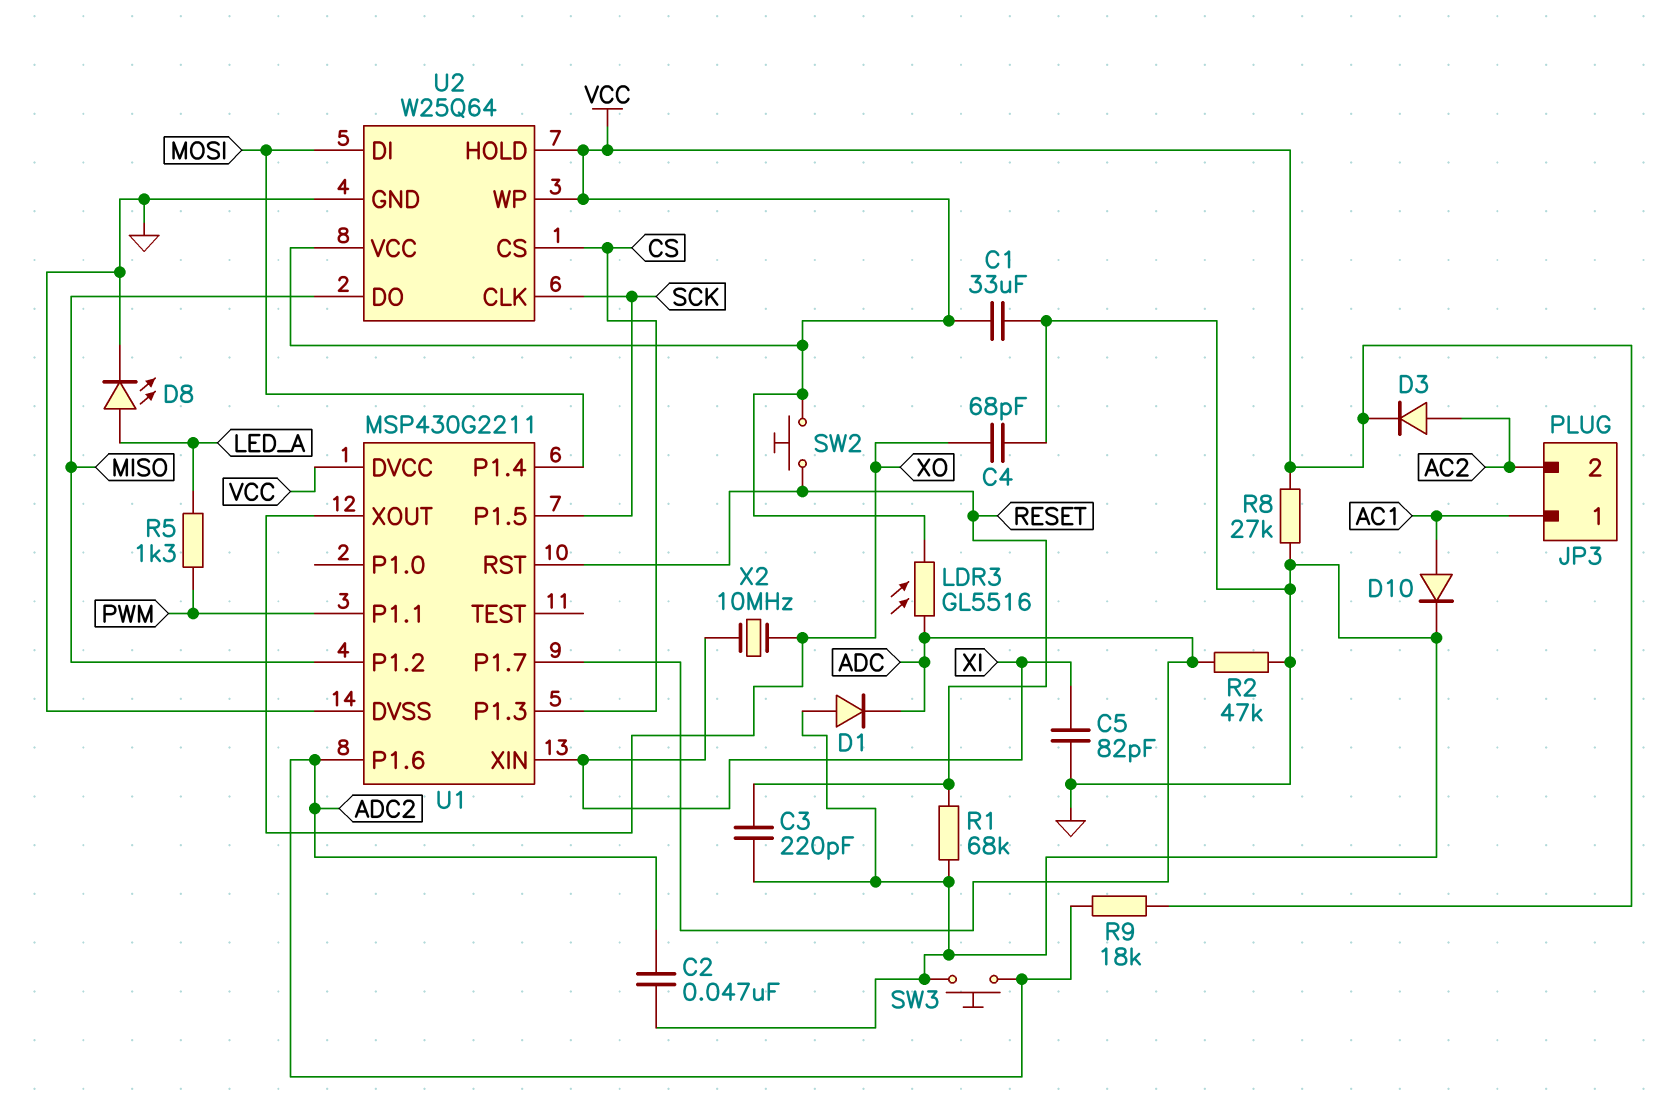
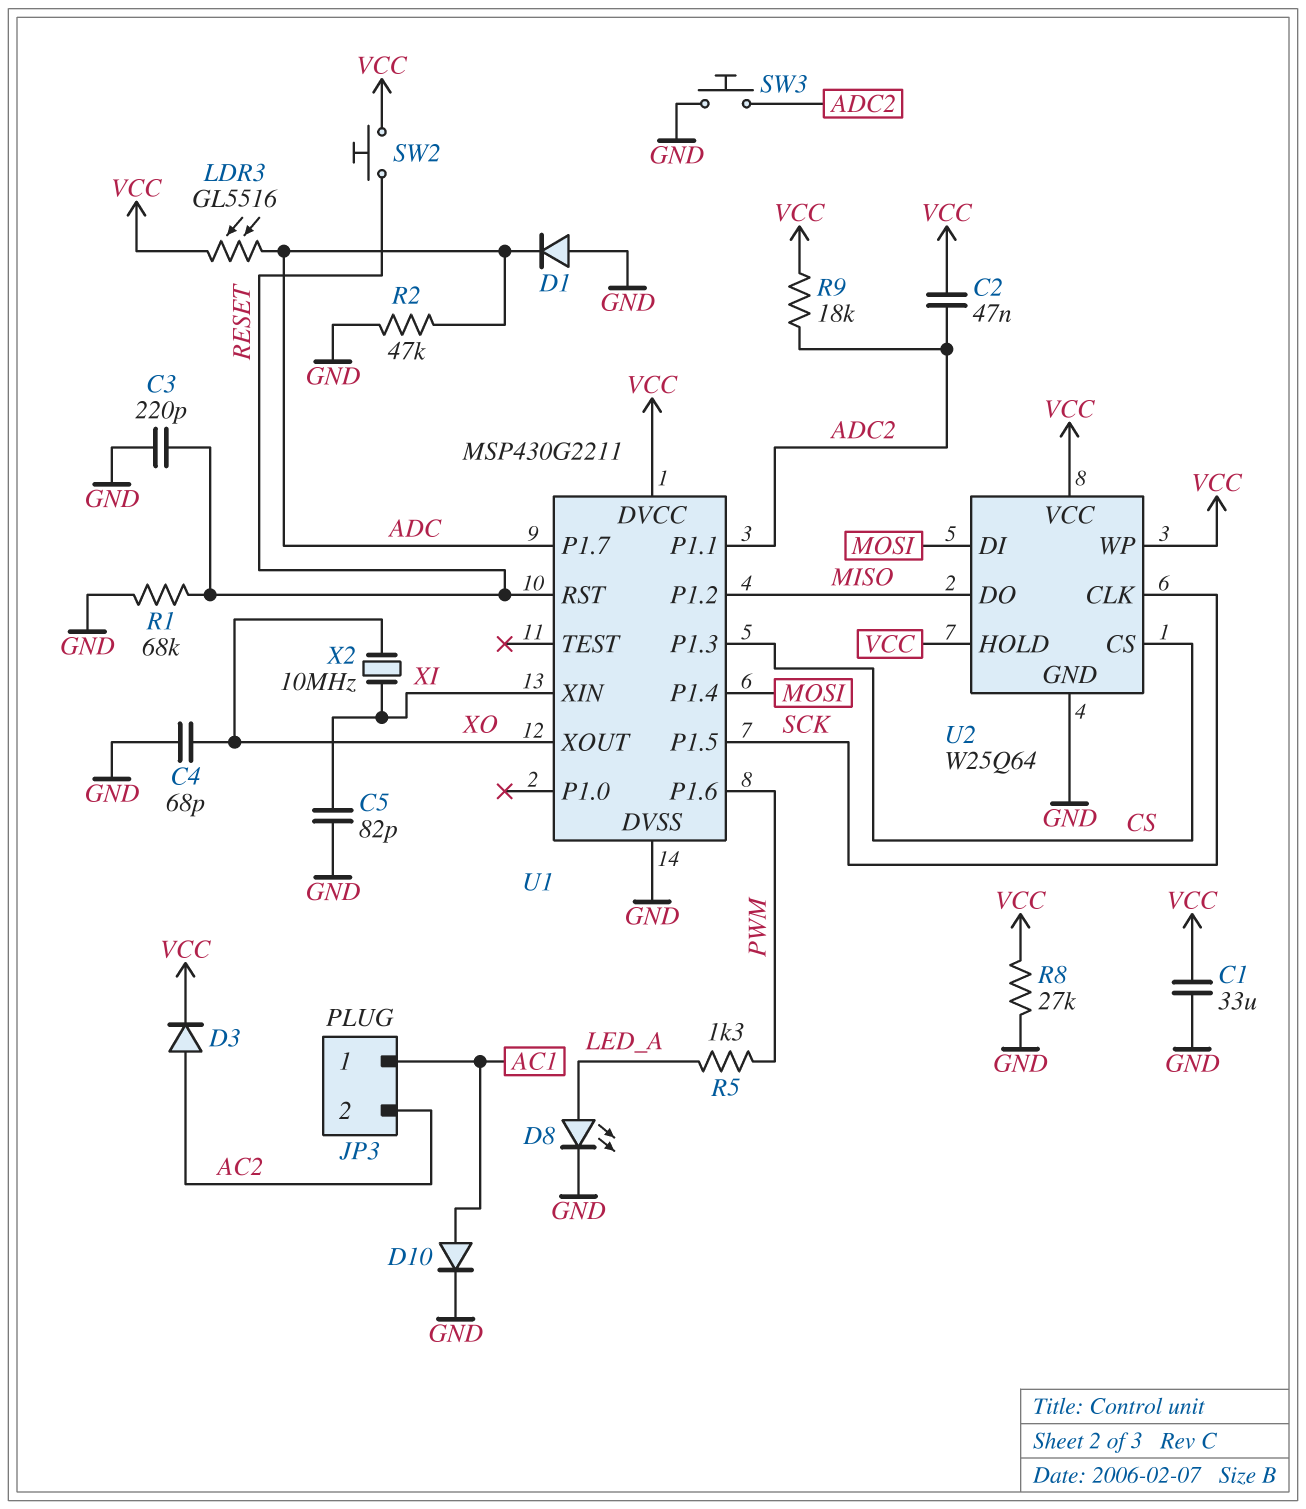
C2: 47nF (ADC2, GND) -> 47nF (ADC2, VCC)
U1 pin P1.1: PWM -> ADC2
U1 pin P1.6: ADC2 -> PWM

